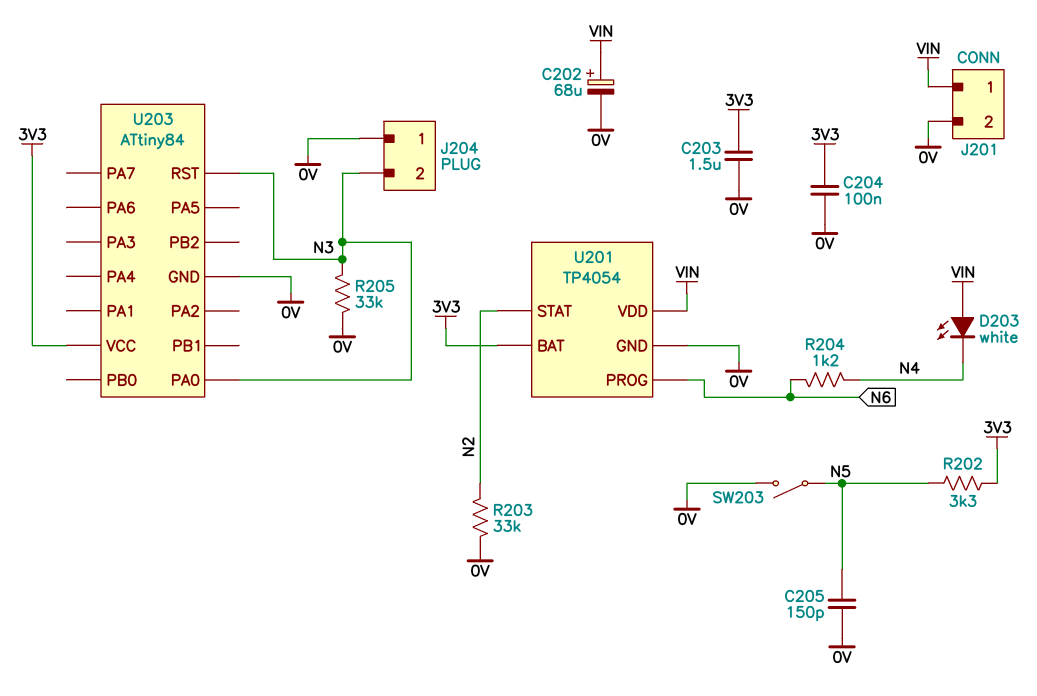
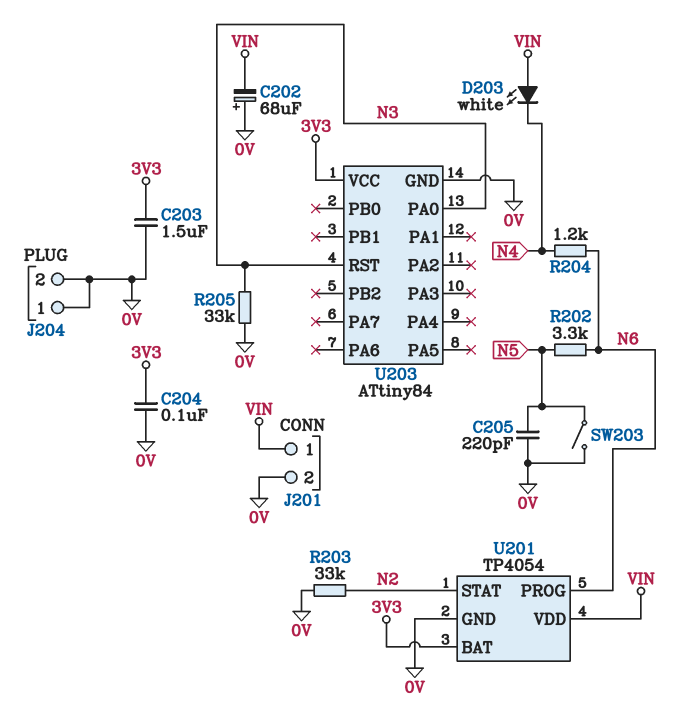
C202: 68uF (plus VIN, minus 0V) -> 68uF (plus 0V, minus VIN)
C205: 150pF (0V, N5) -> 220pF (0V, N5)
J204 pin 2: N3 -> 0V
R202: 3.3k (3V3, N5) -> 3.3k (N5, N6)

